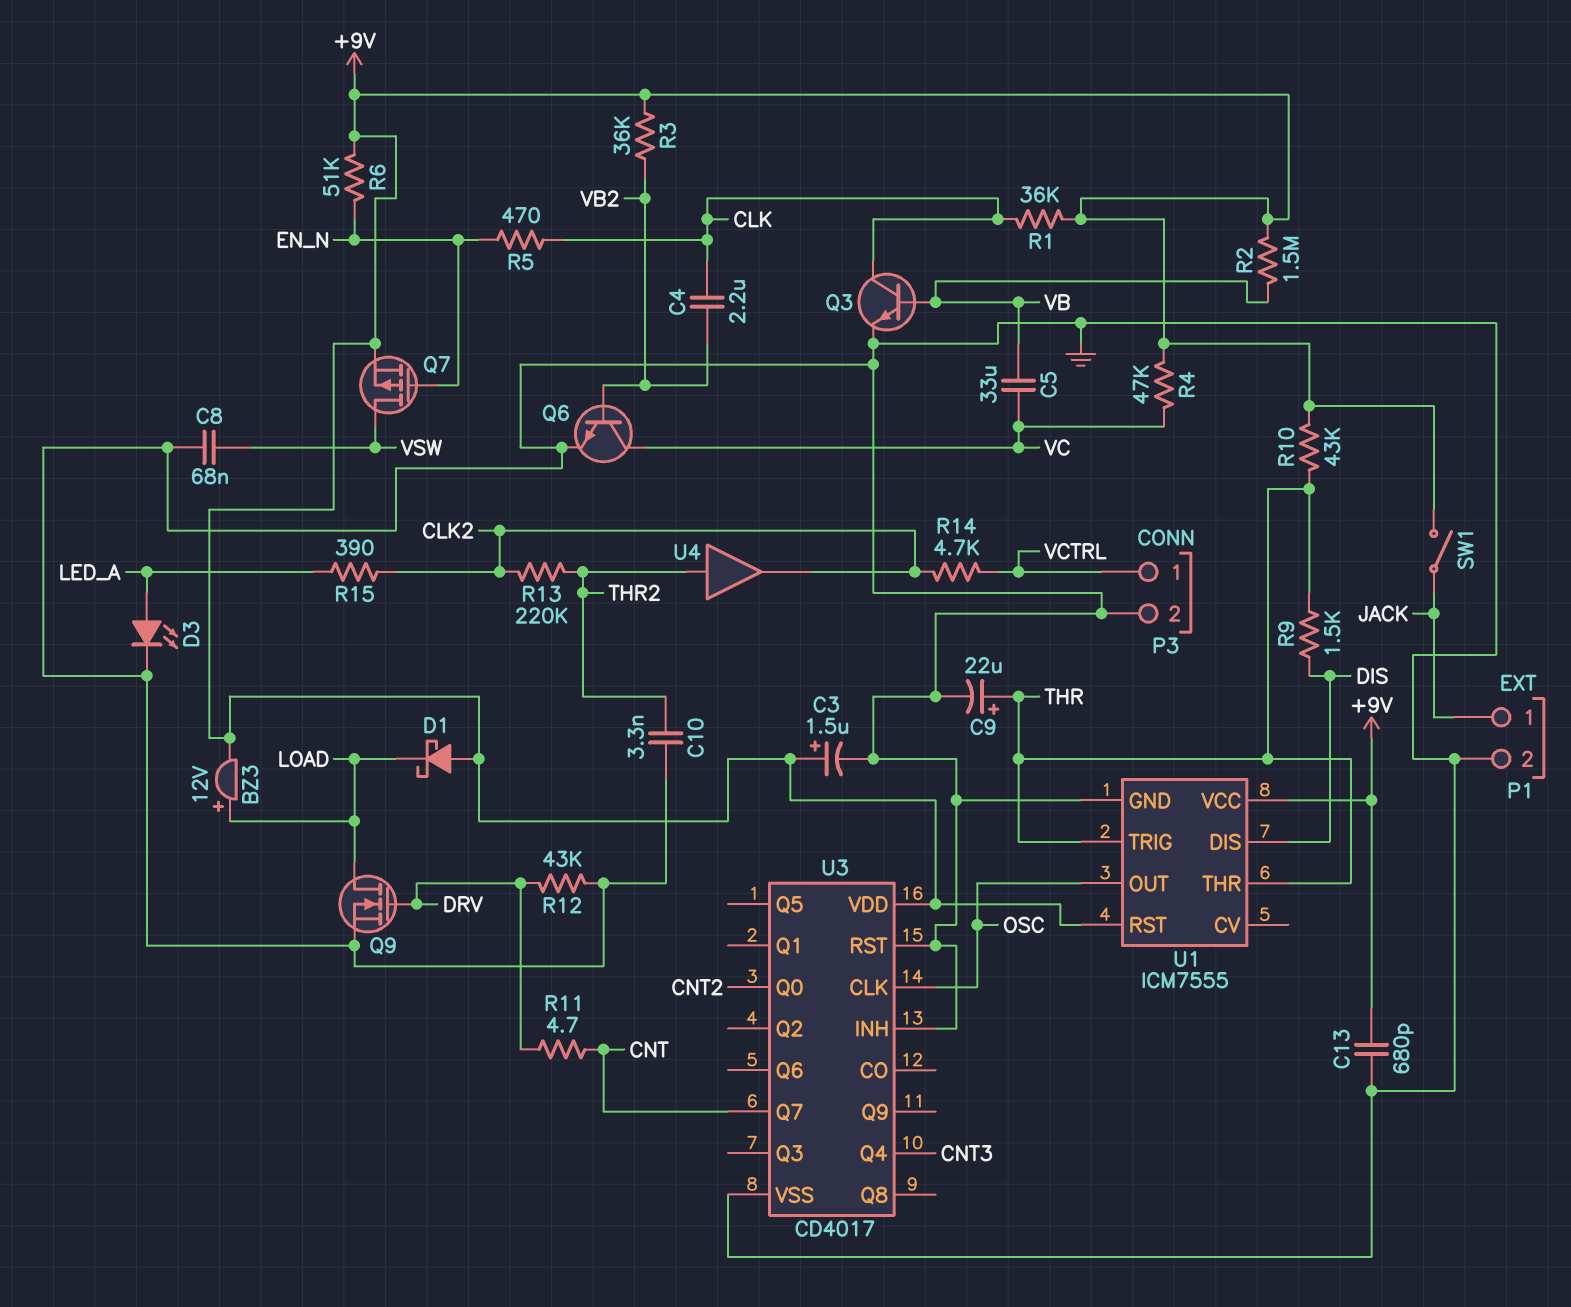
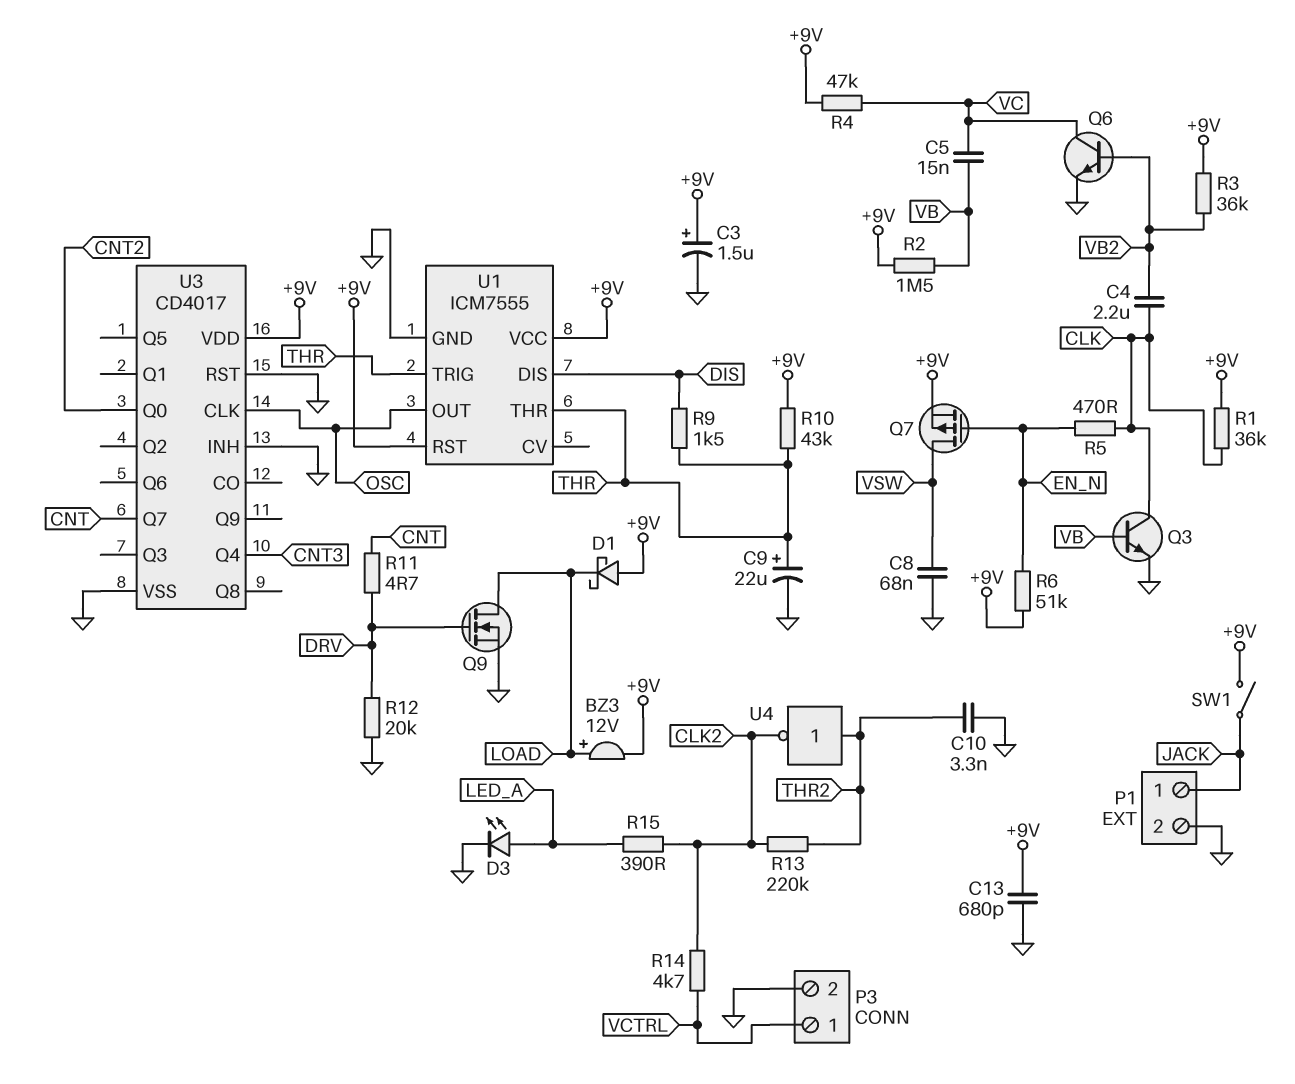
C5: 33uF (VB, VC) -> 15nF (VB, VC)
R12: 43k (DRV, GND) -> 20k (DRV, GND)
U4: buffer (in THR2, out CLK2) -> NOT (in THR2, out CLK2)

